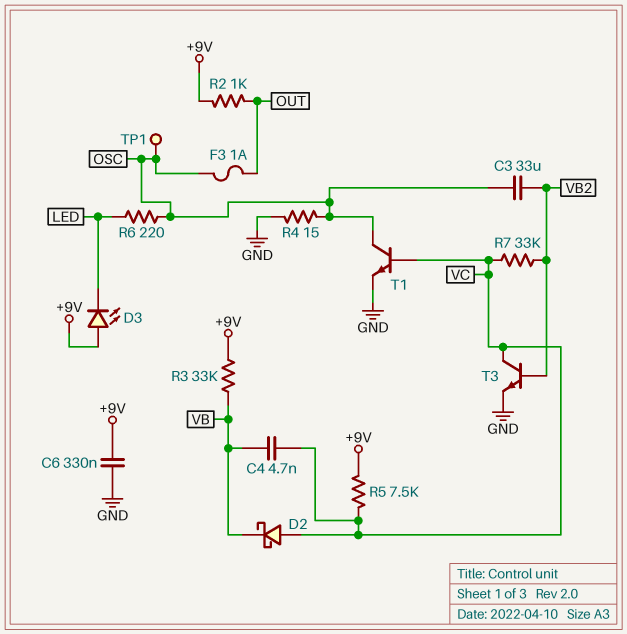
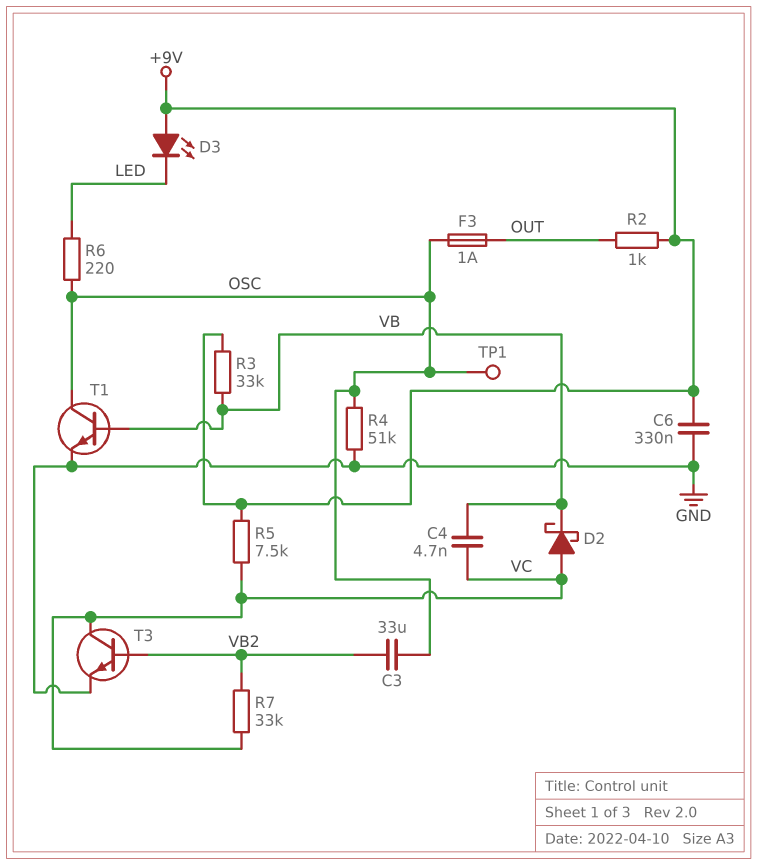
R4: 15 (GND, OSC) -> 51k (GND, OSC)
T1: NPN (B VC, C OSC, E GND) -> NPN (B VB, C OSC, E GND)

